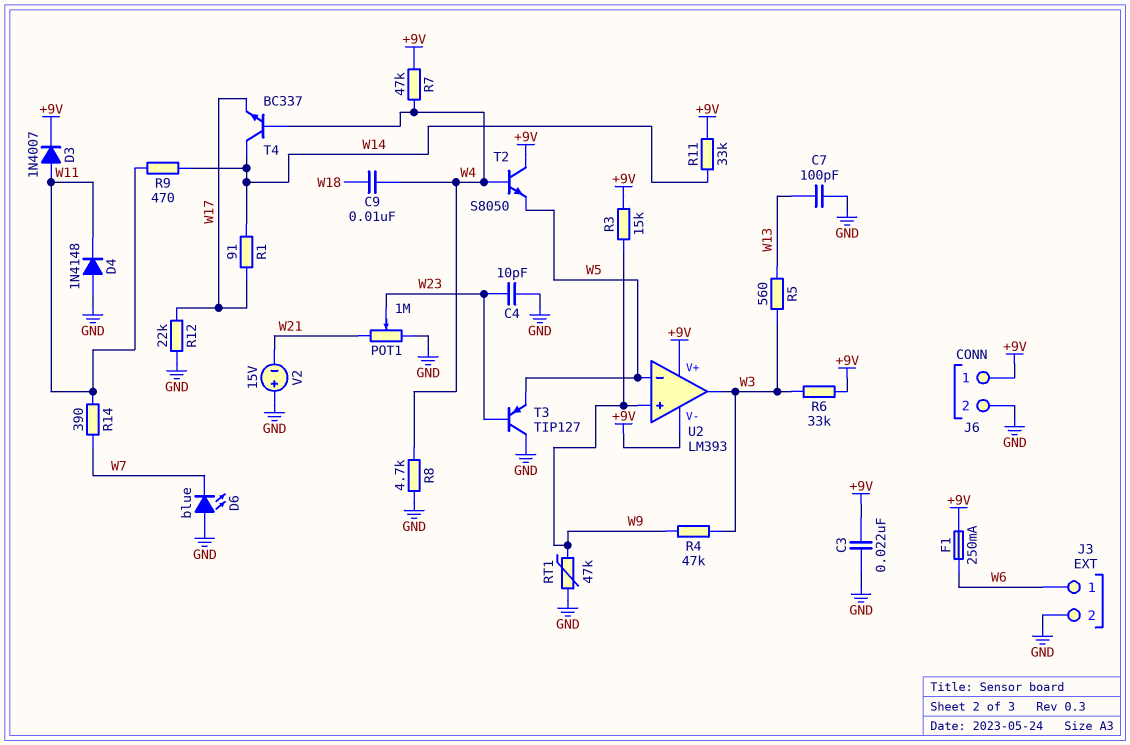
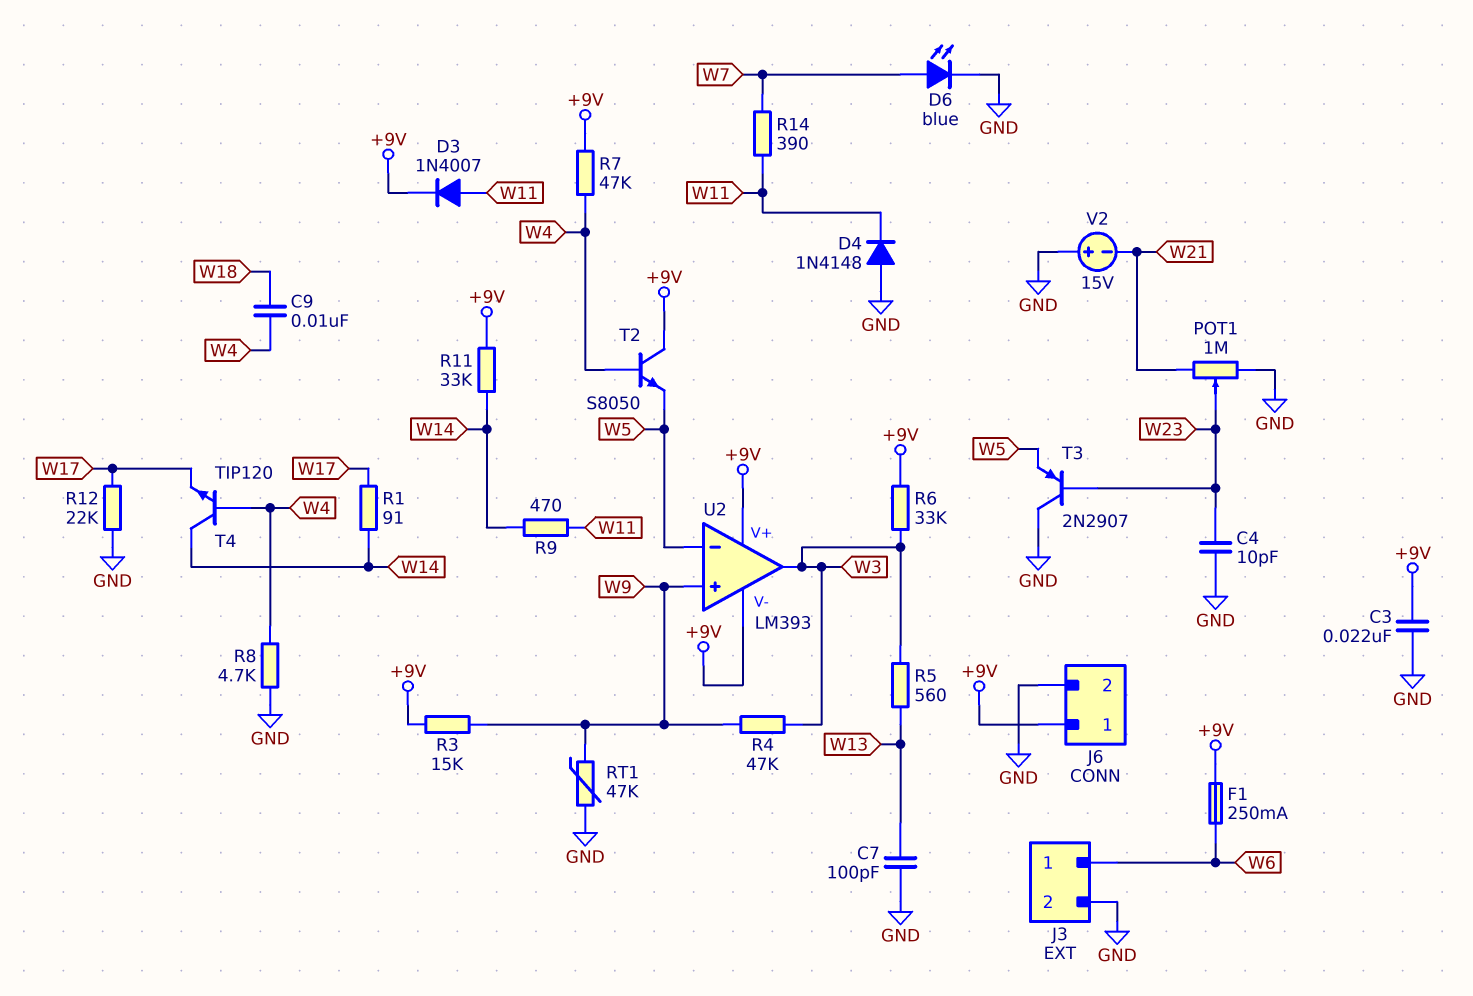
D6: LED blue (A GND, K W7) -> LED blue (A W7, K GND)
T3: PNP TIP127 (B W23, C GND, E W5) -> PNP 2N2907 (B W23, C GND, E W5)
T4: NPN BC337 (B W4, C W14, E W17) -> NPN TIP120 (B W4, C W14, E W17)

